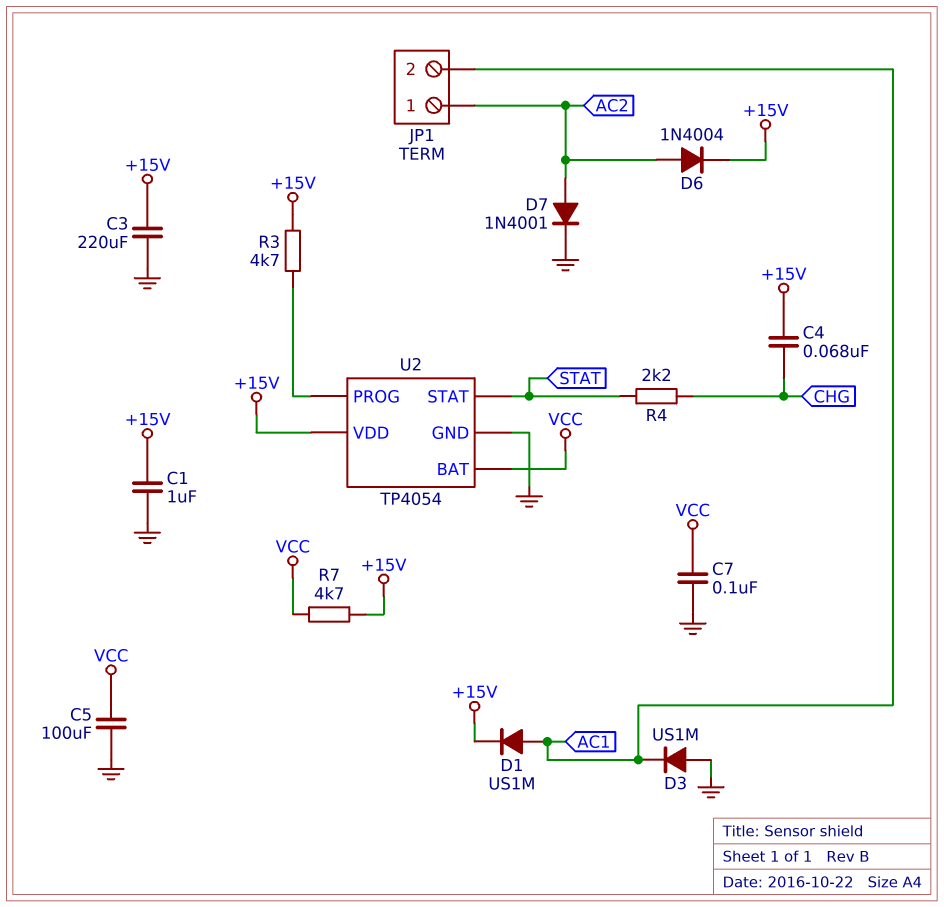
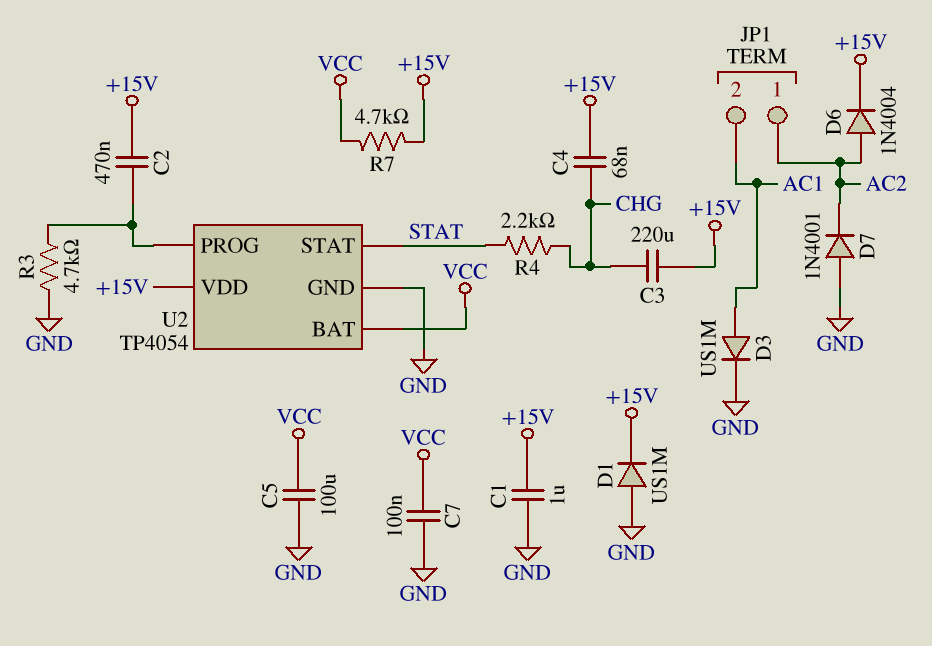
C2: none -> 470nF (+15V, U2/PROG)
C3: 220uF (+15V, GND) -> 220uF (+15V, CHG)
D1: diode US1M (A AC1, K +15V) -> diode US1M (A GND, K +15V)
D3: diode US1M (A GND, K AC1) -> diode US1M (A AC1, K GND)
D7: diode 1N4001 (A AC2, K GND) -> diode 1N4001 (A GND, K AC2)
R3: 4.7k (+15V, U2/PROG) -> 4.7k (GND, U2/PROG)

